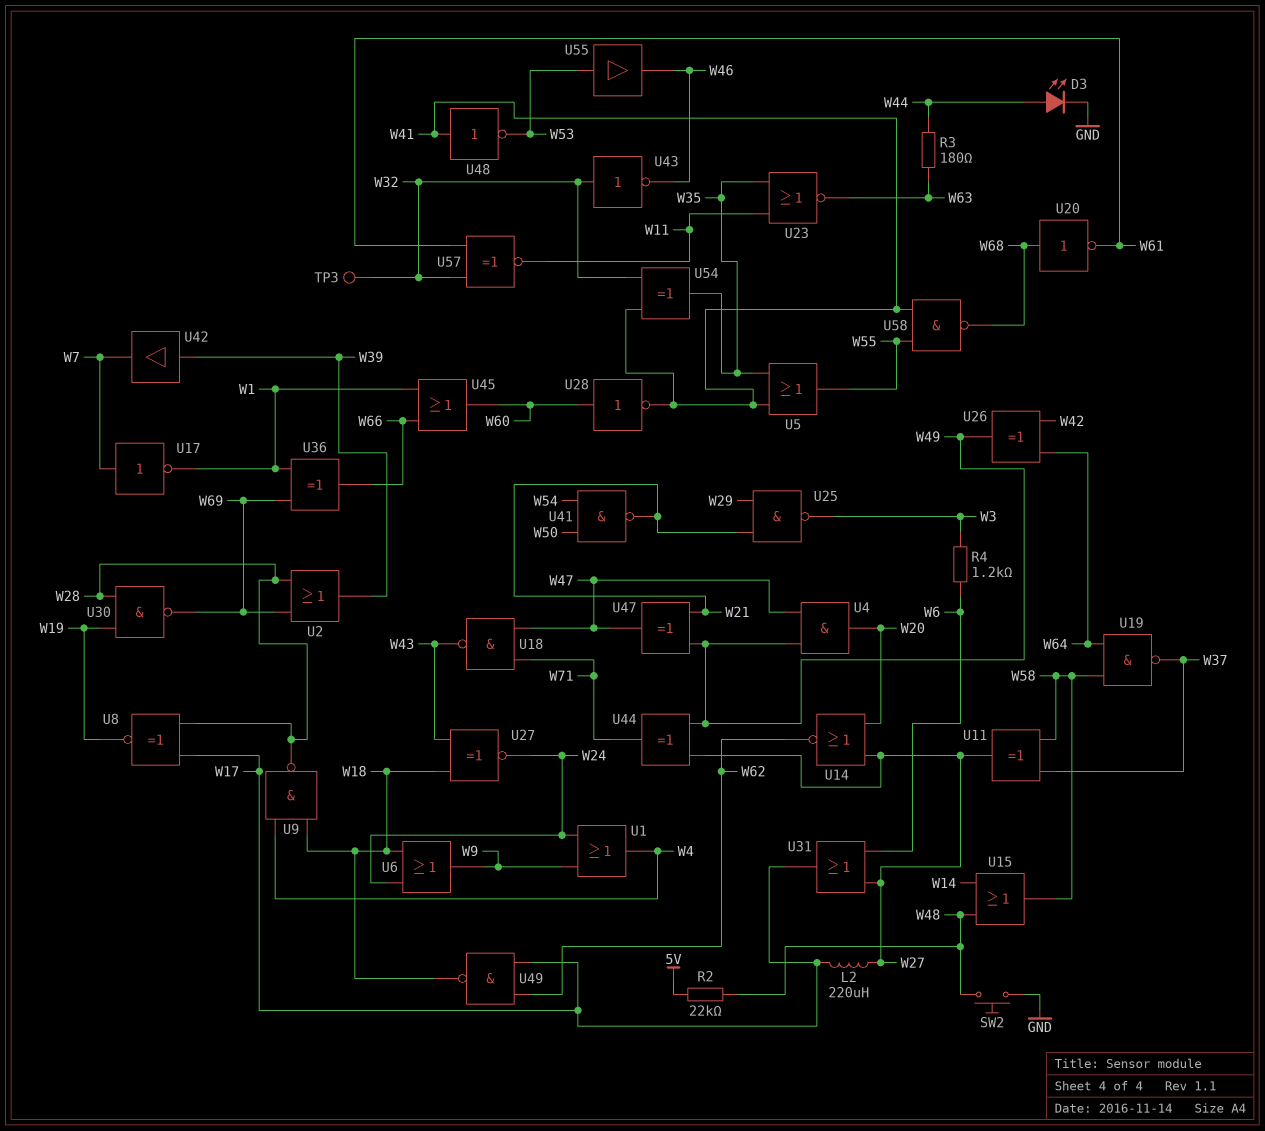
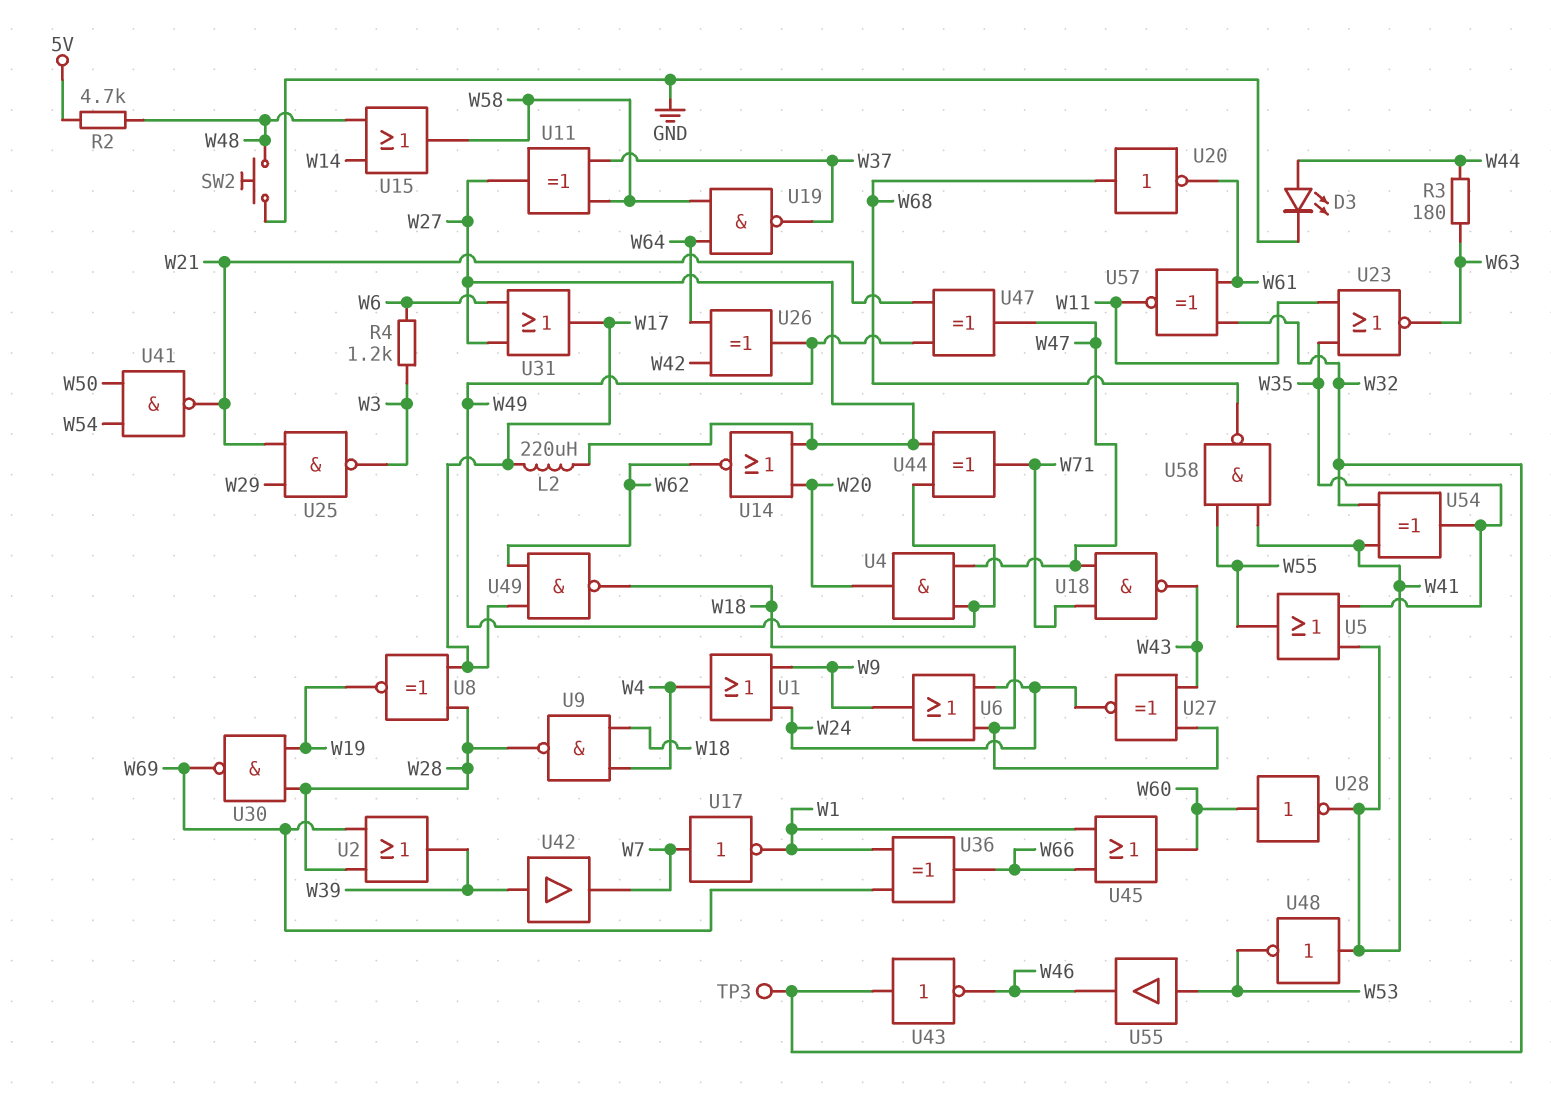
R2: 22k (5V, W48) -> 4.7k (5V, W48)

